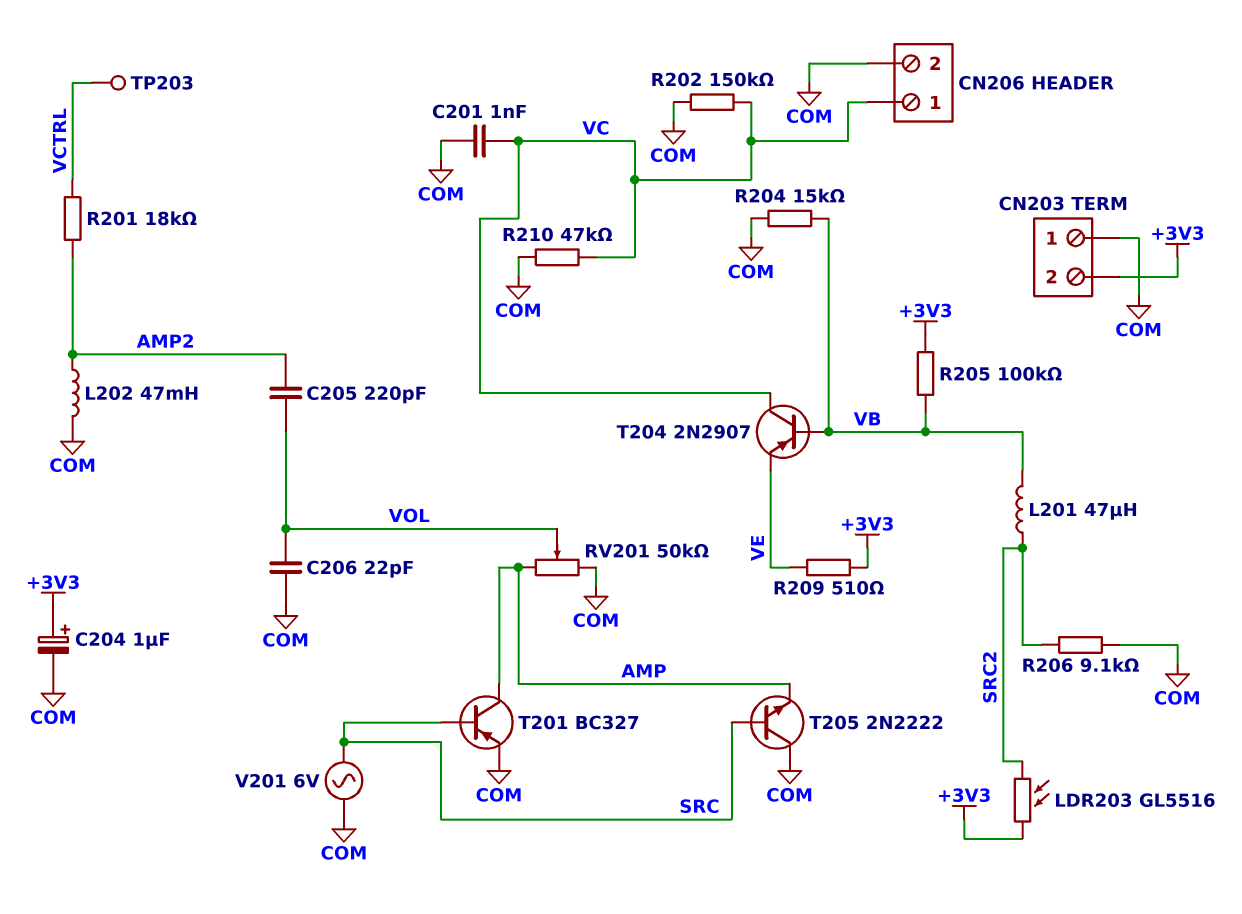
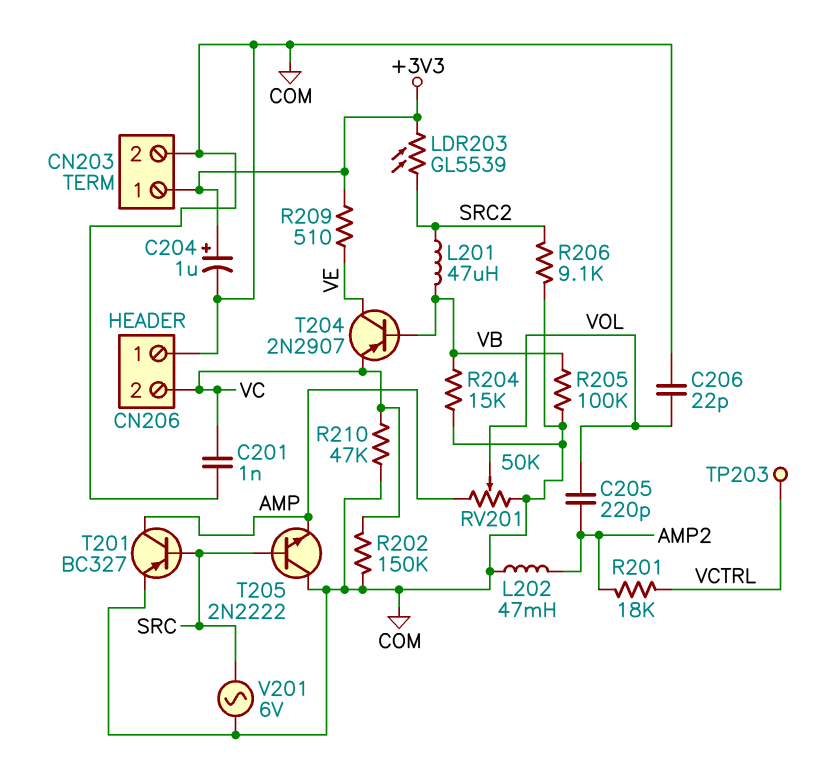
CN203 pin 1: COM -> +3V3
CN203 pin 2: +3V3 -> COM
CN206 pin 1: VC -> COM
CN206 pin 2: COM -> VC
LDR203: GL5516 (+3V3, SRC2) -> GL5539 (+3V3, SRC2)
R205: 100k (+3V3, VB) -> 100k (COM, VB)
T204: PNP 2N2907 (B VB, C VC, E VE) -> PNP 2N2907 (B VB, C VE, E VC)

